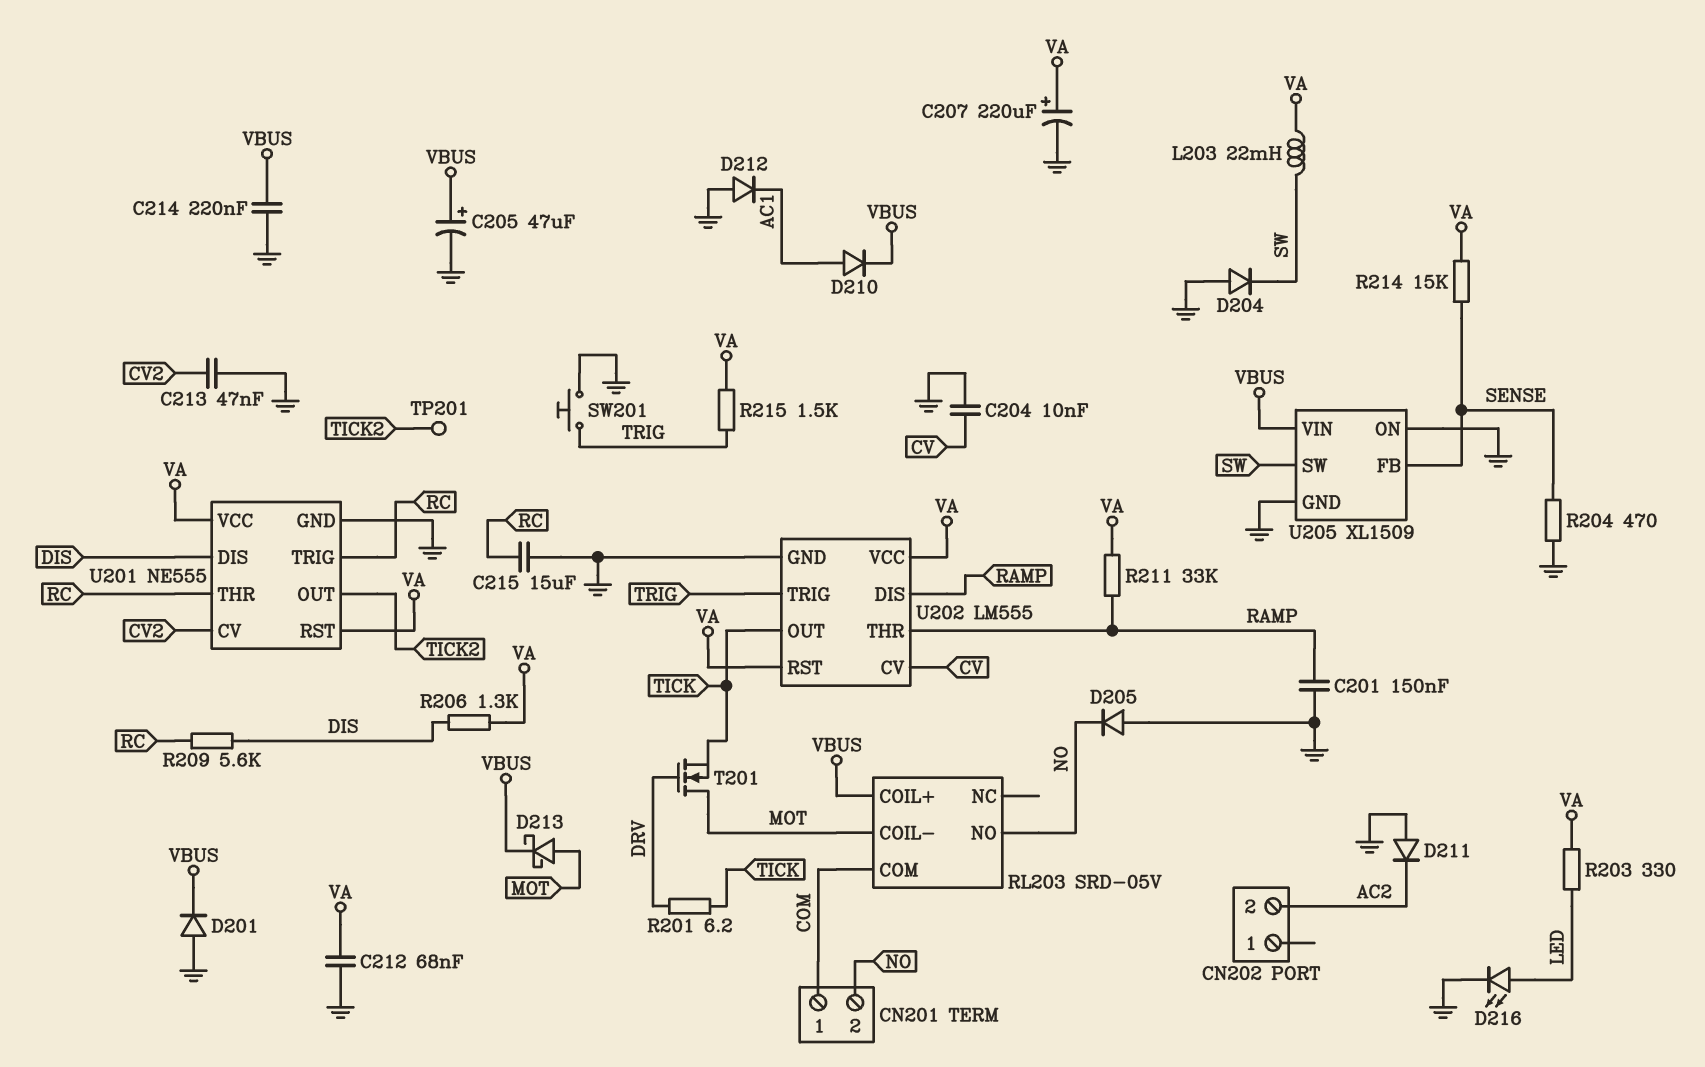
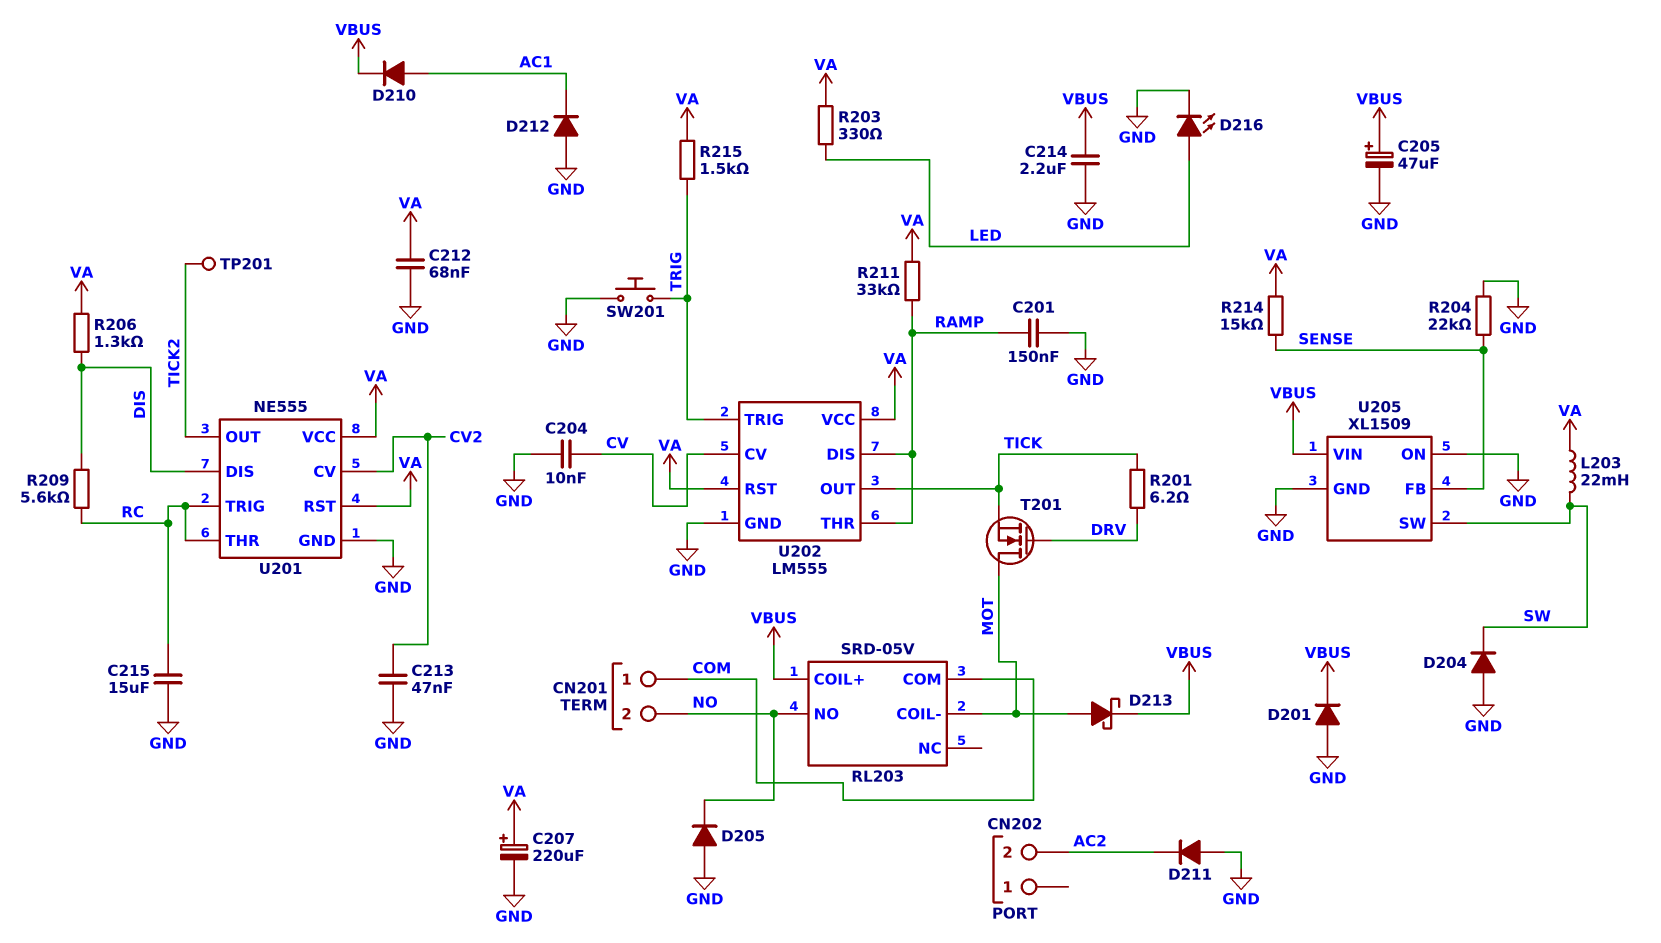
C214: 220nF (GND, VBUS) -> 2.2uF (GND, VBUS)
R204: 470 (GND, SENSE) -> 22k (GND, SENSE)

